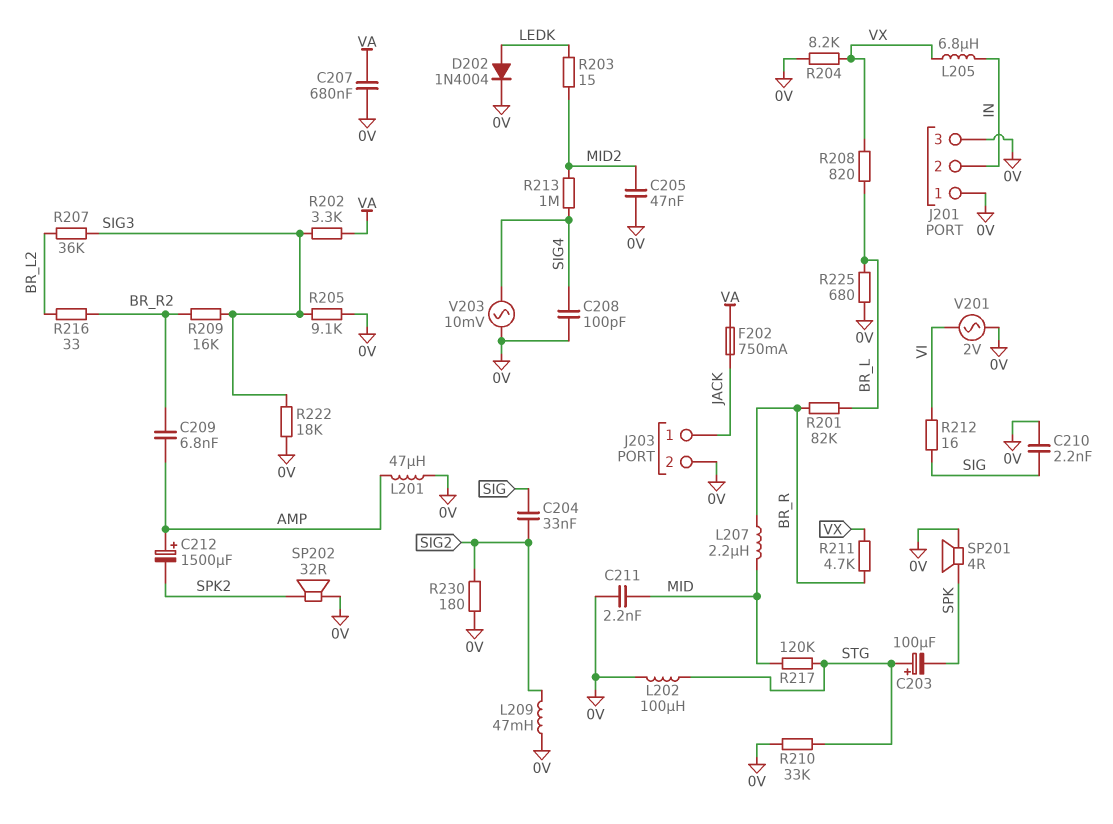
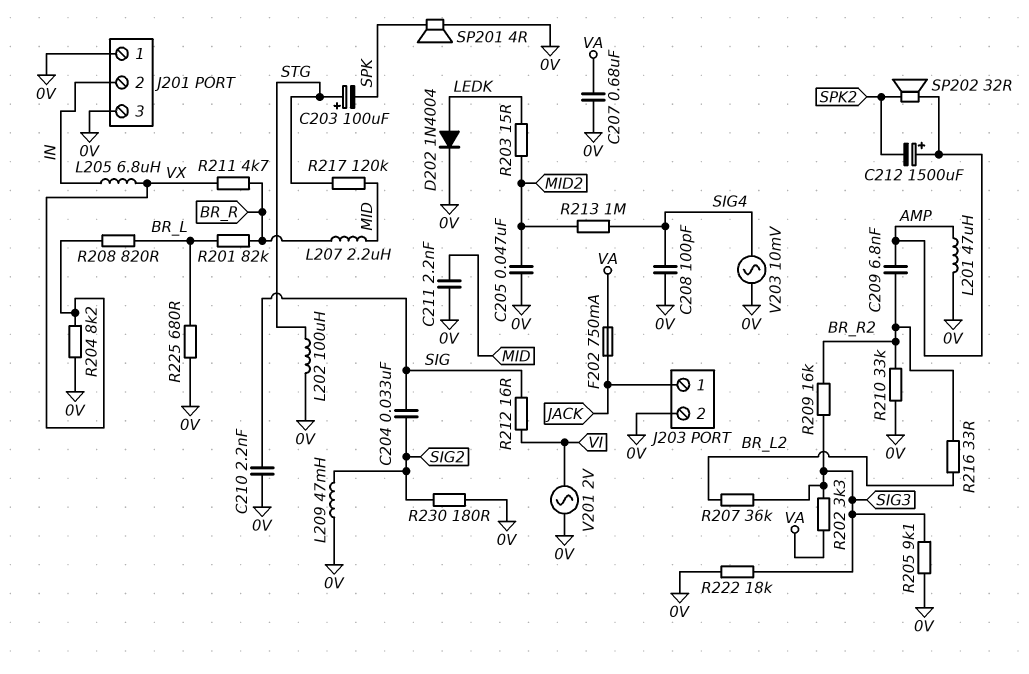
R210: 33k (0V, STG) -> 33k (0V, BR_R2)
SP202: speaker 32R (0V, SPK2) -> speaker 32R (AMP, SPK2)

